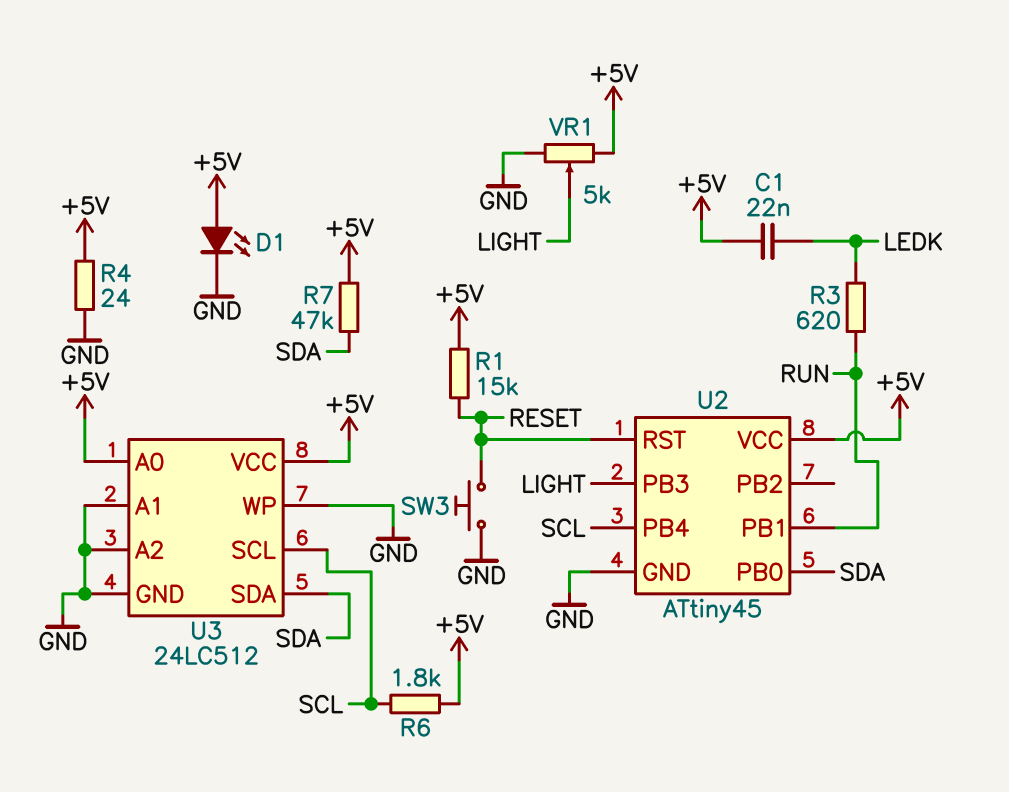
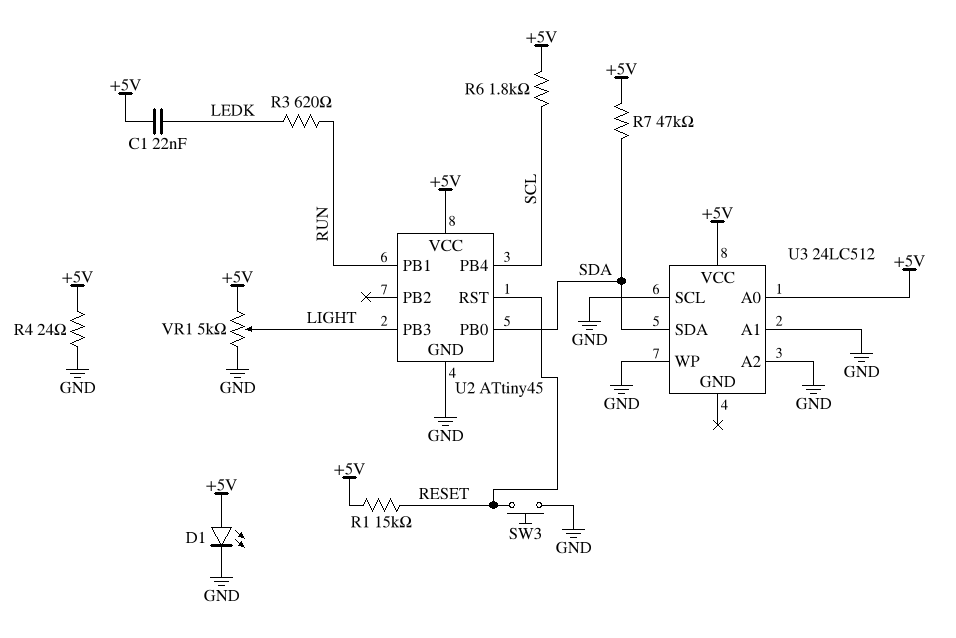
U3 pin GND: GND -> none
U3 pin SCL: SCL -> GND

